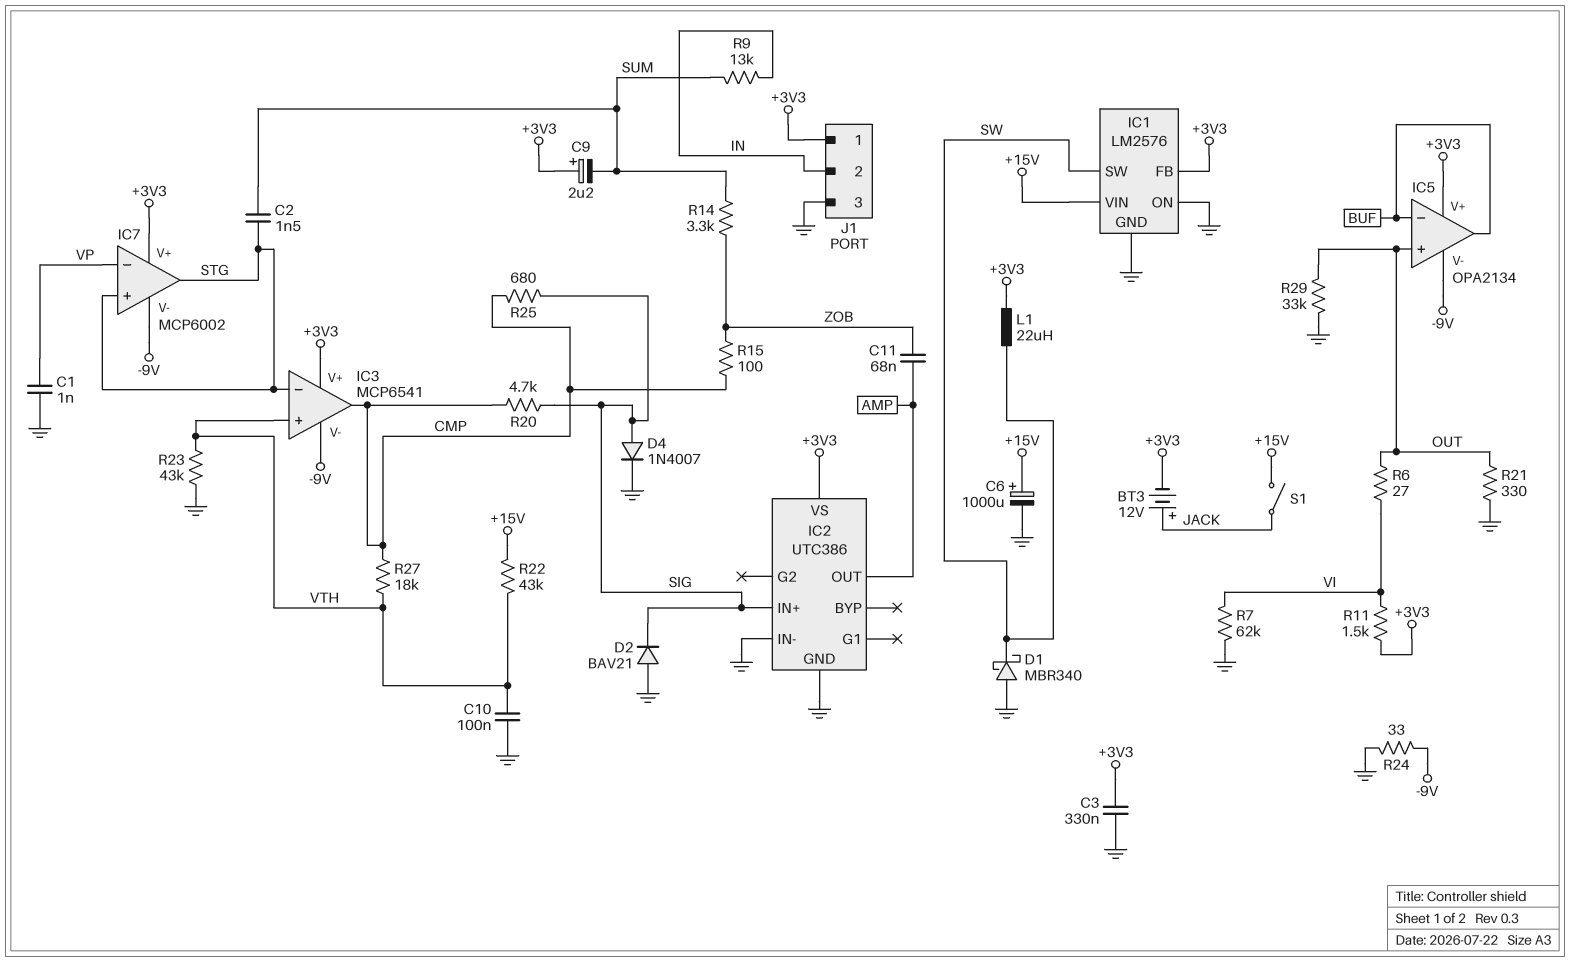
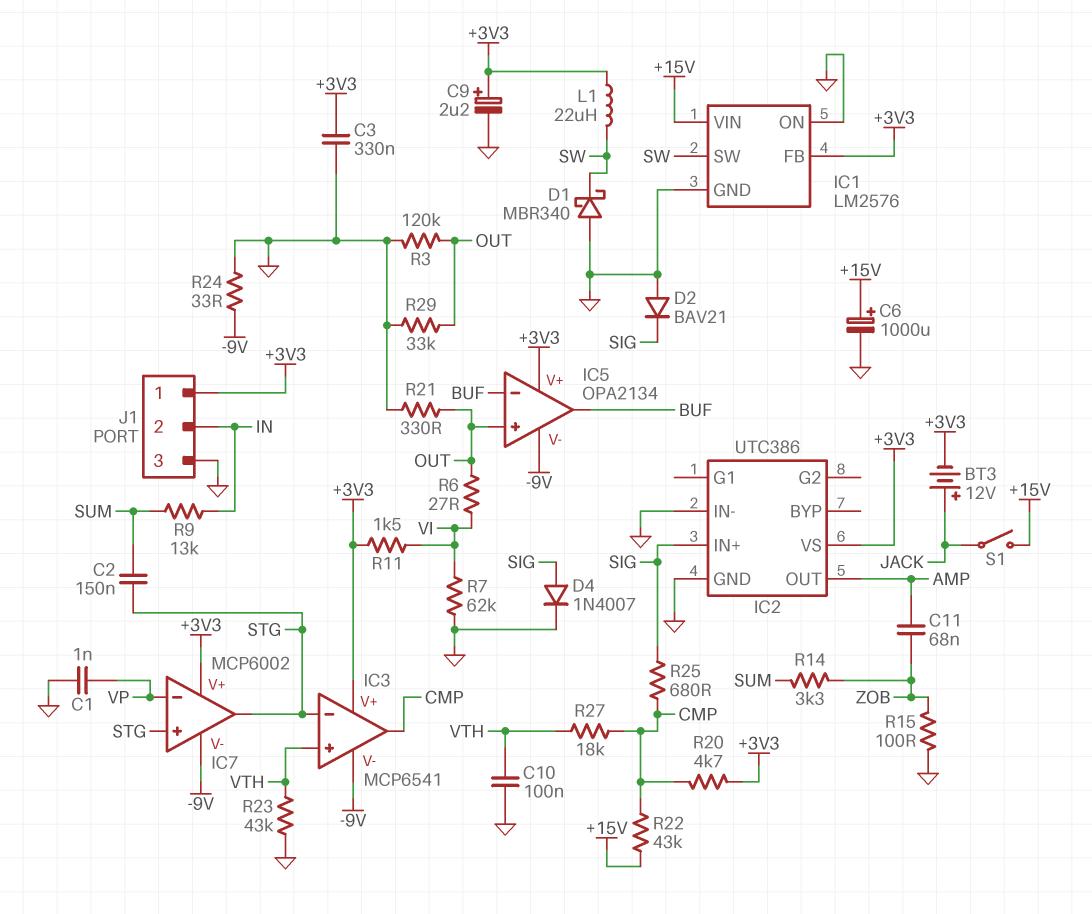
C2: 1.5nF (STG, SUM) -> 150nF (STG, SUM)
C9: 2.2uF (plus +3V3, minus SUM) -> 2.2uF (plus +3V3, minus GND)
R3: none -> 120k (GND, OUT)
R15: 100 (CMP, ZOB) -> 100 (GND, ZOB)
R20: 4.7k (CMP, SIG) -> 4.7k (+3V3, CMP)
R22: 43k (+15V, VTH) -> 43k (+15V, CMP)

